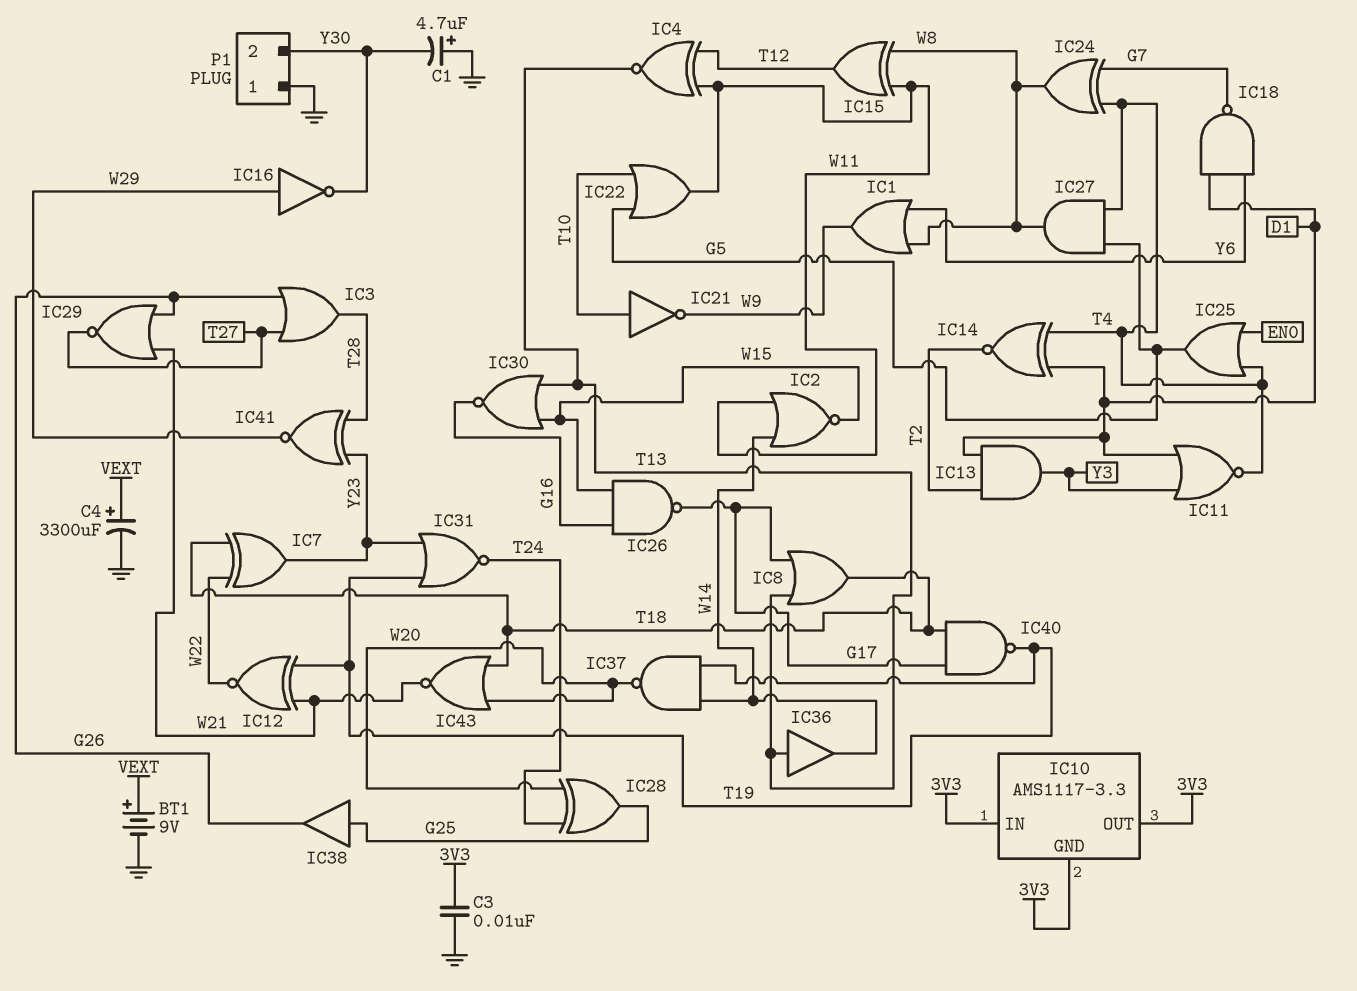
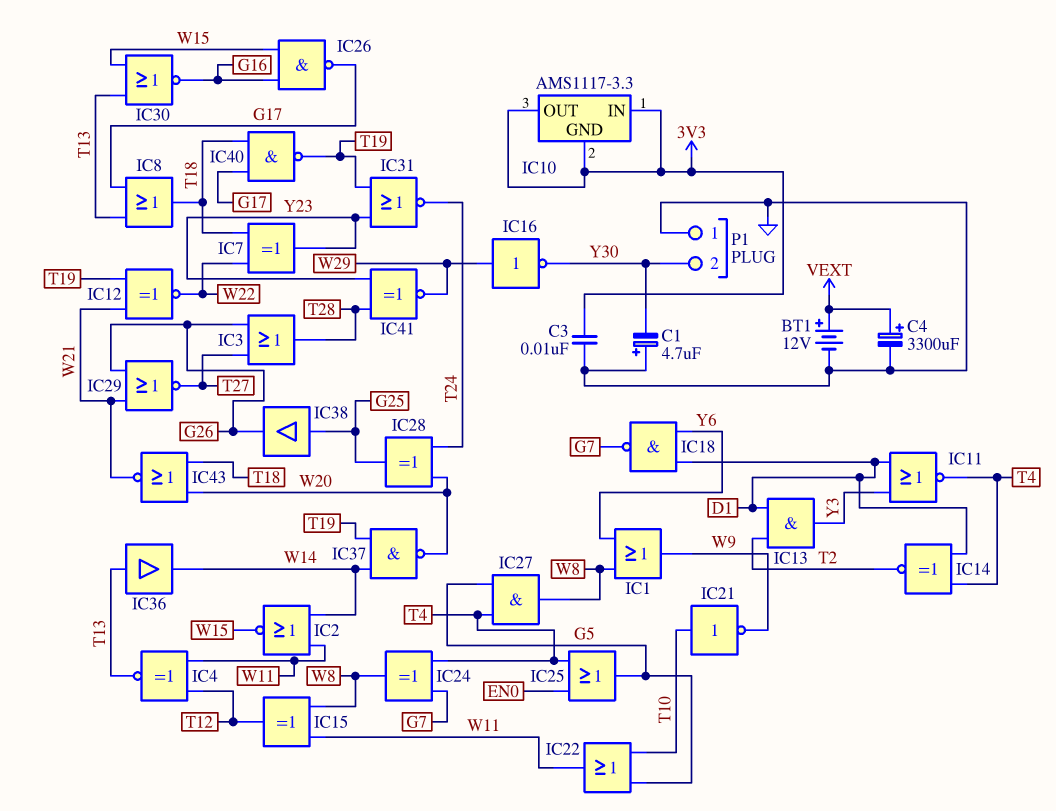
BT1: 9V (plus VEXT, minus GND) -> 12V (plus VEXT, minus GND)

